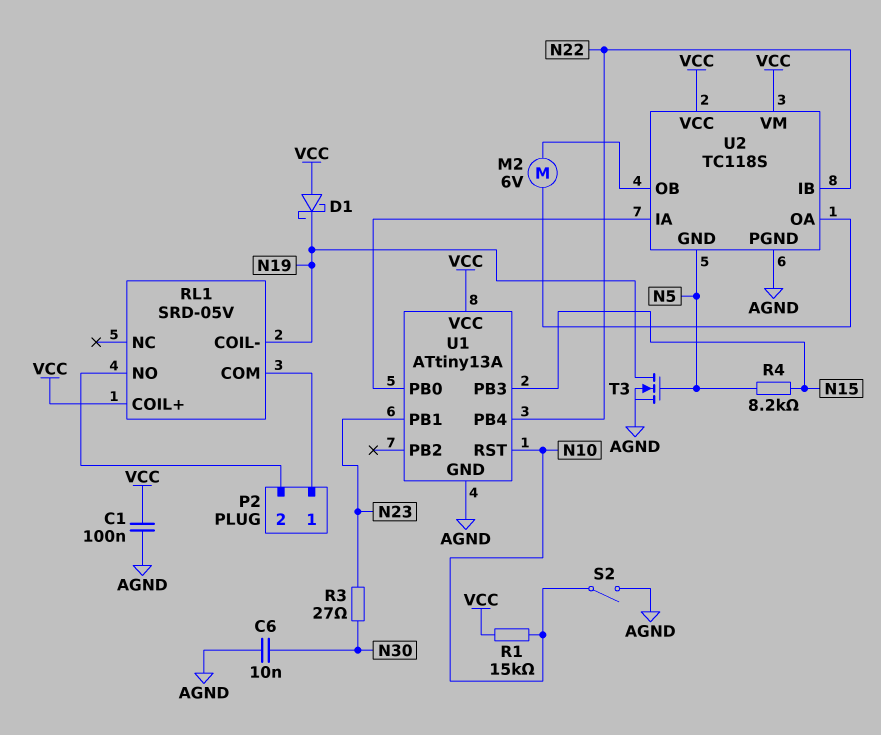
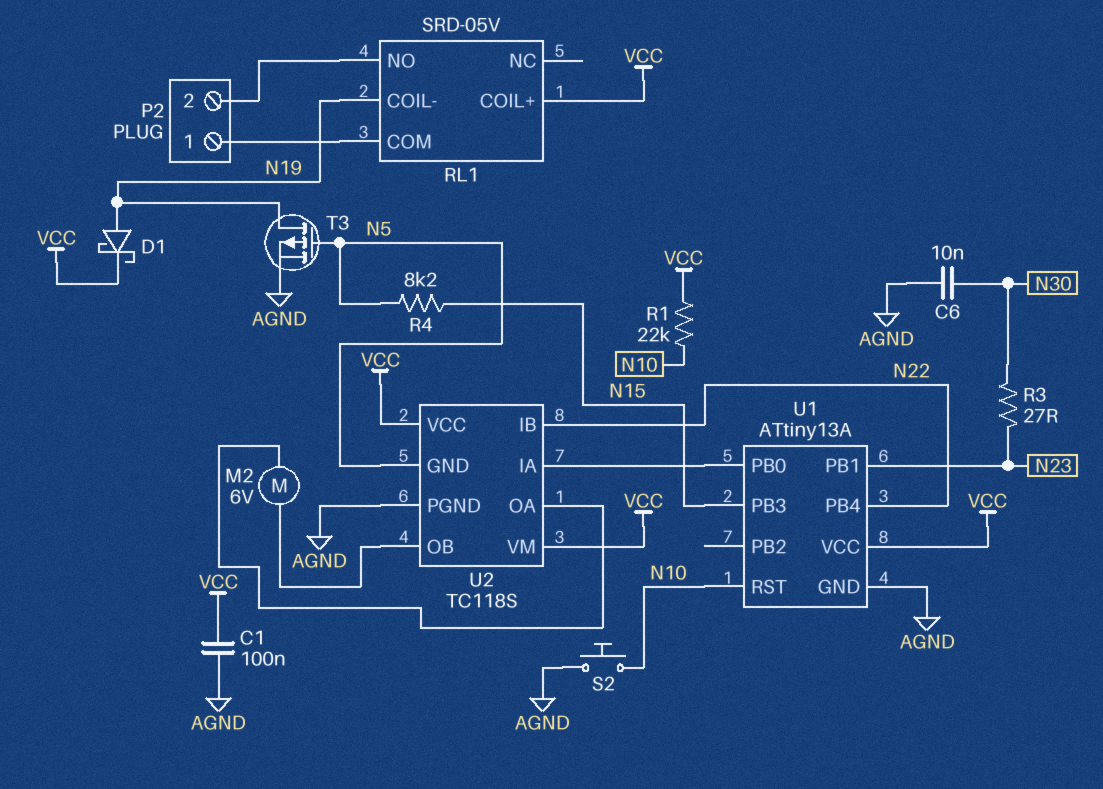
D1: schottky (A VCC, K N19) -> schottky (A N19, K VCC)
R1: 15k (N10, VCC) -> 22k (N10, VCC)
S2: switch (AGND, N10) -> button (AGND, N10)
T3: NMOS (G N5, D N19, S AGND) -> PMOS (G N5, D N19, S AGND)

